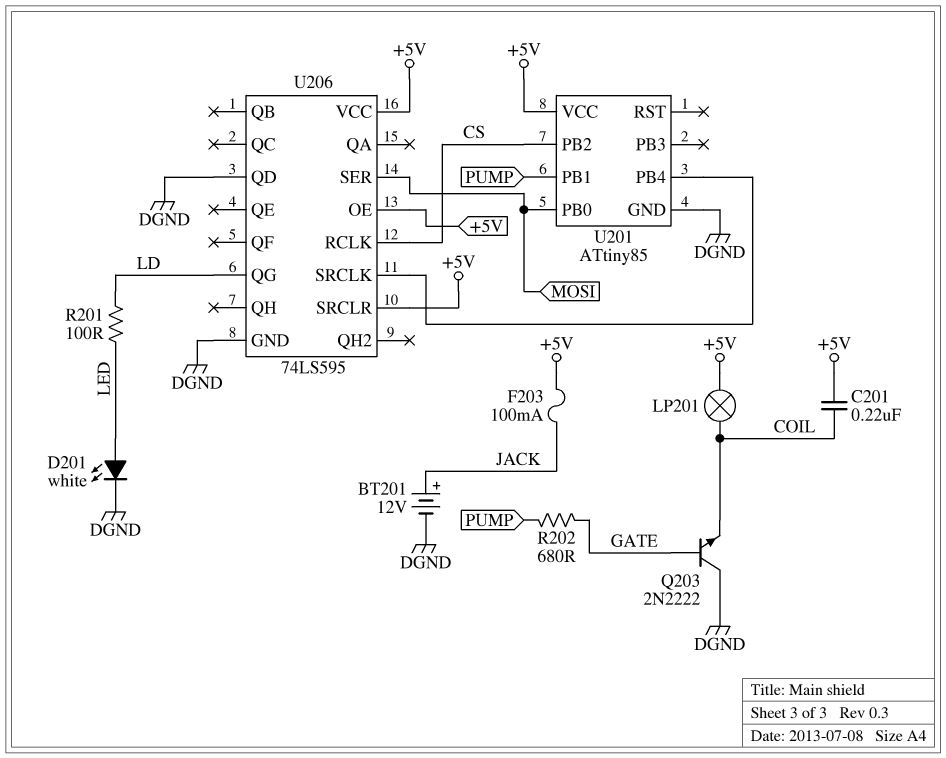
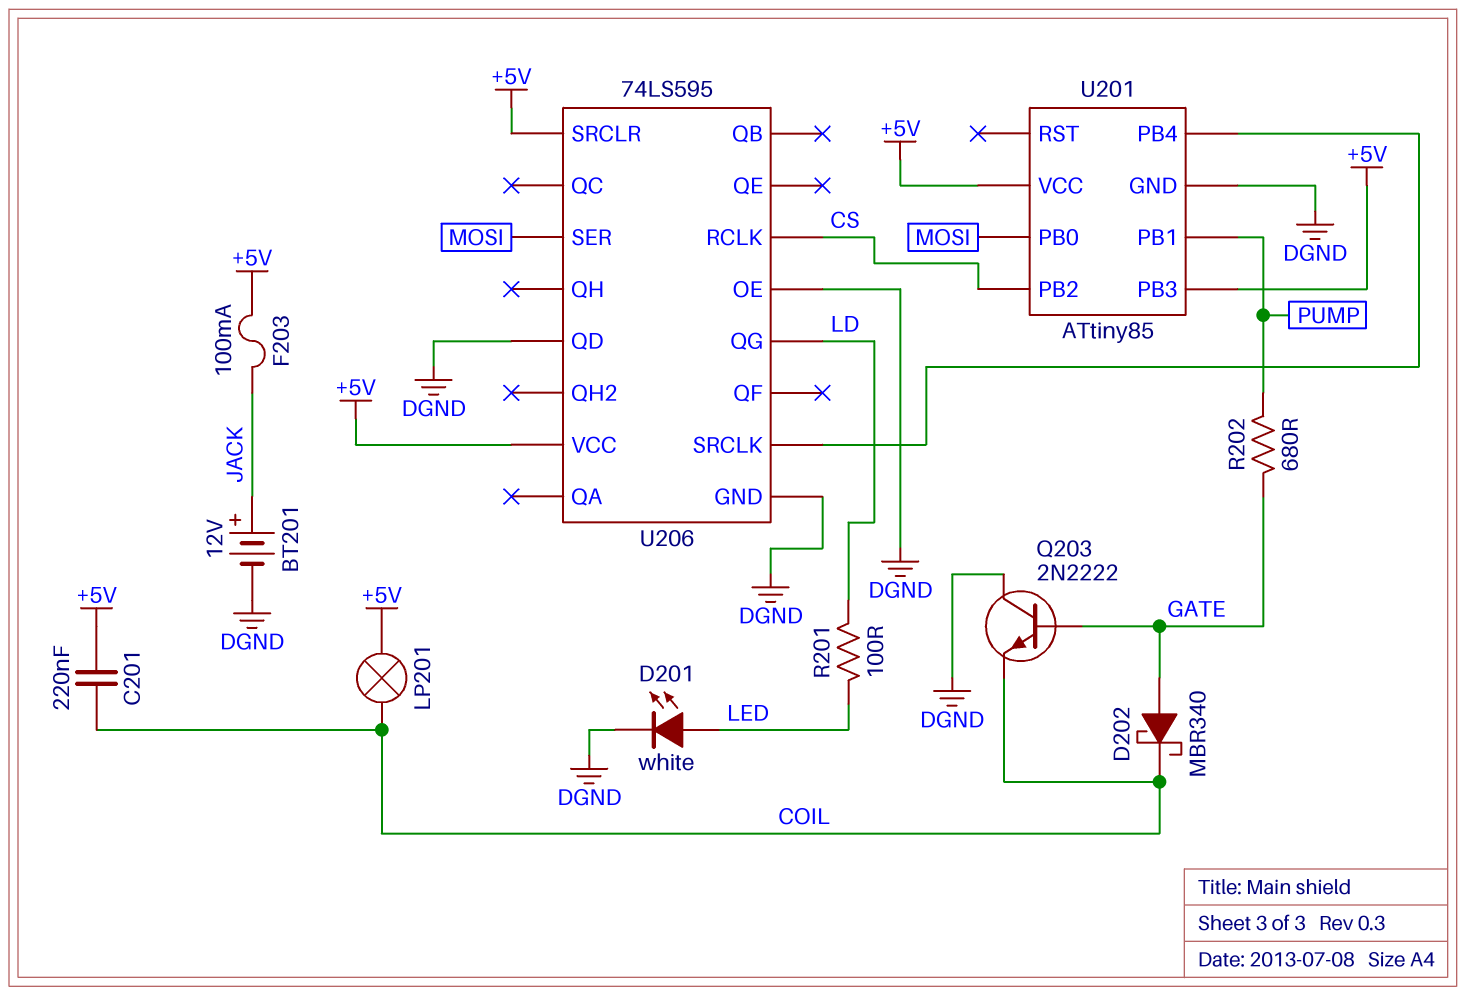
D202: none -> schottky MBR340 (A GATE, K COIL)
U201 pin PB3: none -> +5V
U206 pin OE: +5V -> DGND

